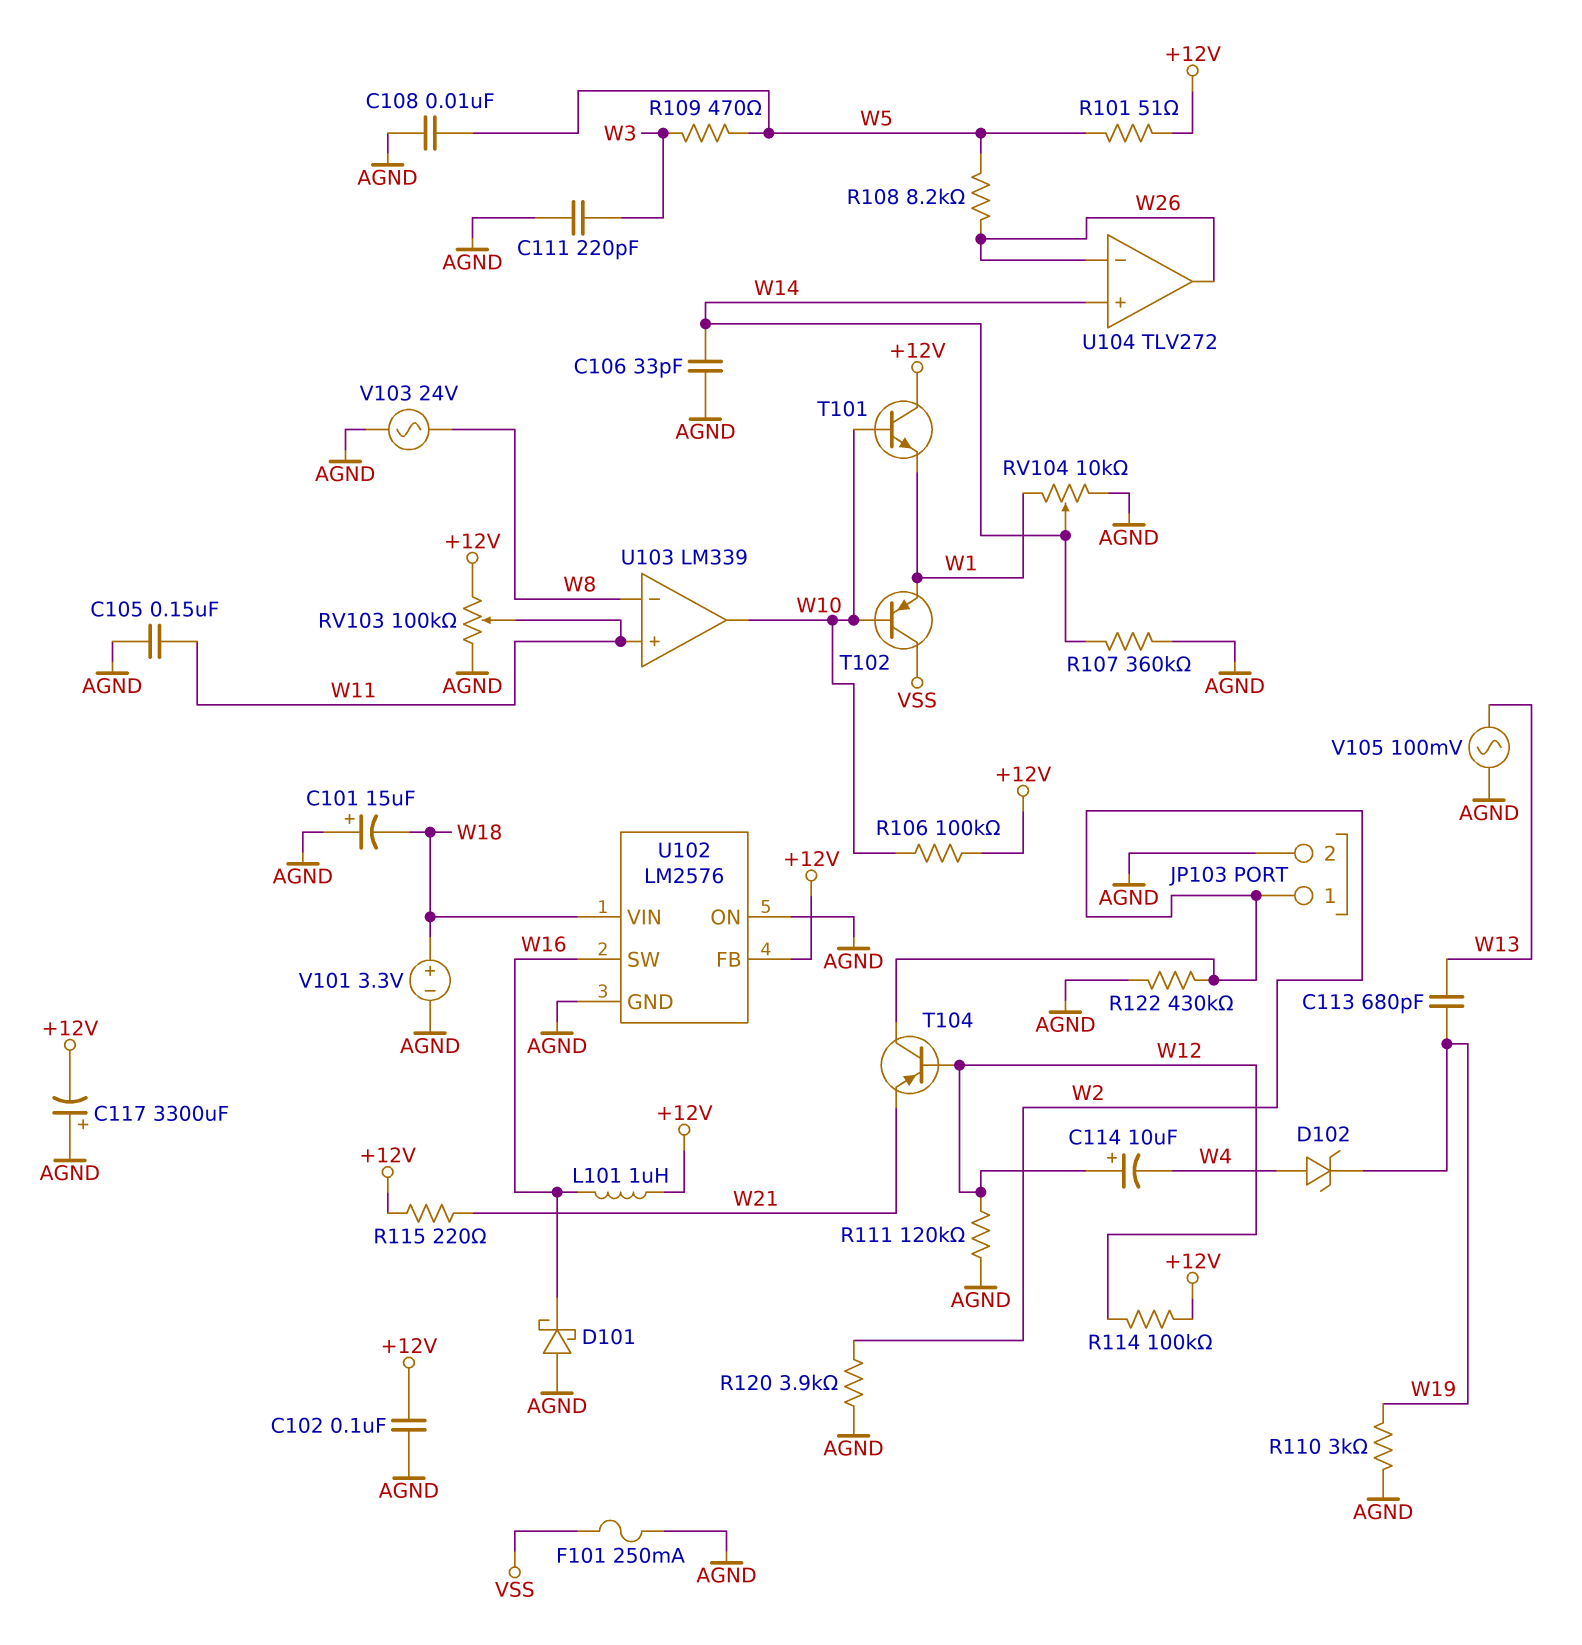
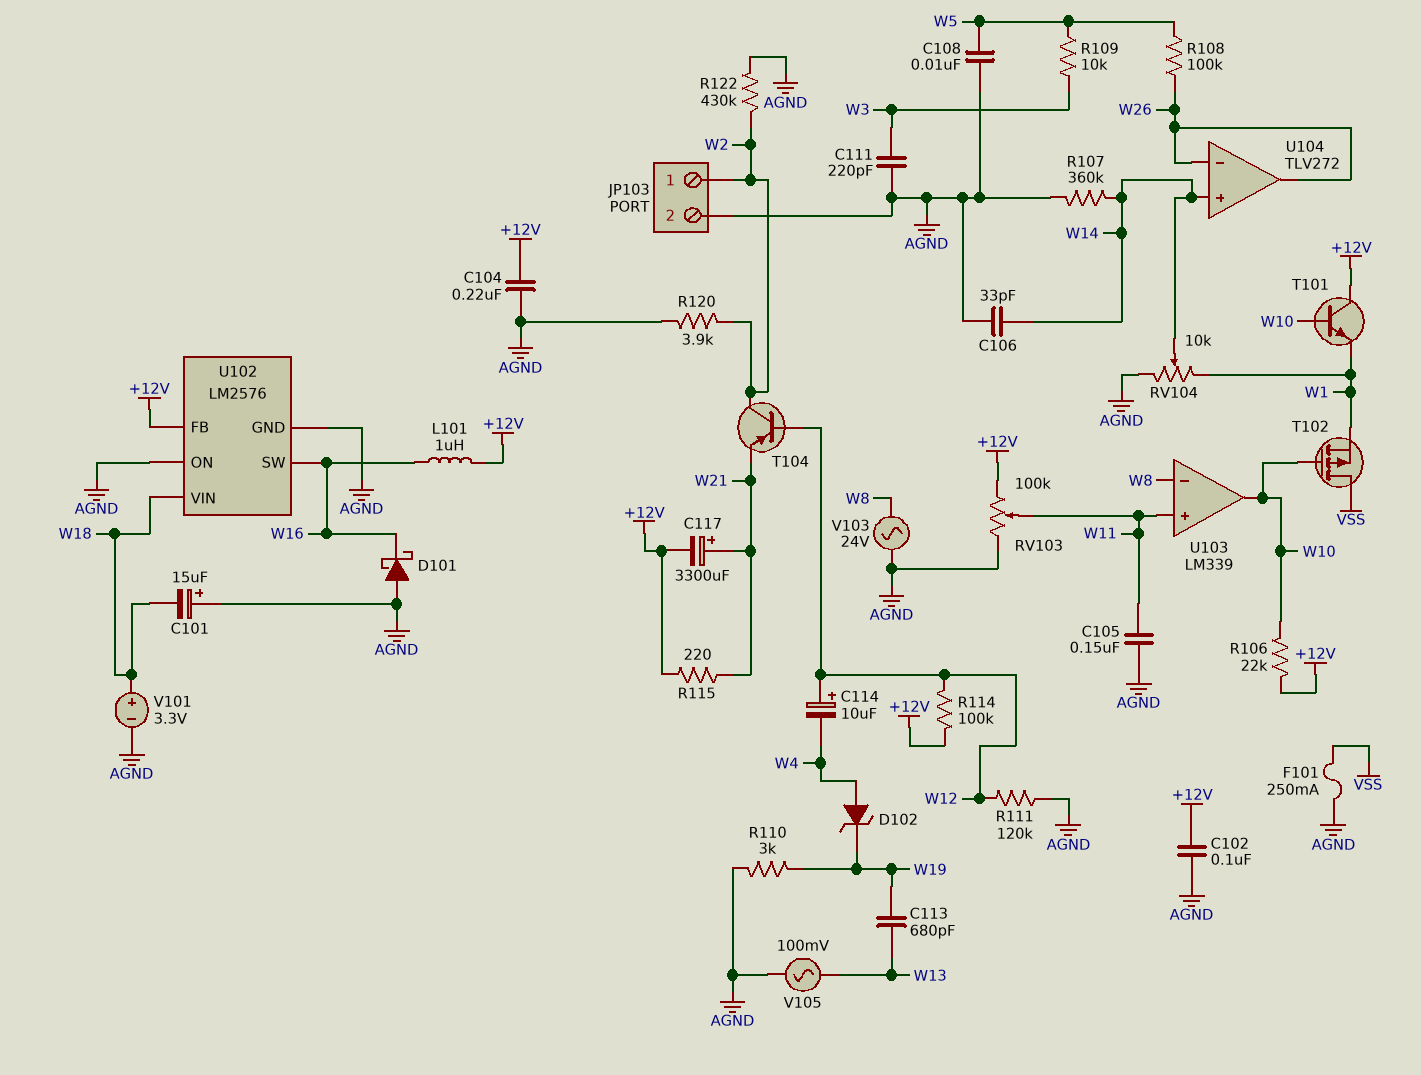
C104: none -> 220nF (+12V, AGND)
C117: 3300uF (plus AGND, minus +12V) -> 3300uF (plus W21, minus +12V)
R101: 51 (+12V, W5) -> none
R106: 100k (+12V, W10) -> 22k (+12V, W10)
R108: 8.2k (W5, W26) -> 100k (W5, W26)
R109: 470 (W3, W5) -> 10k (W3, W5)
T102: PNP (B W10, C VSS, E W1) -> PMOS (G W10, D VSS, S W1)

